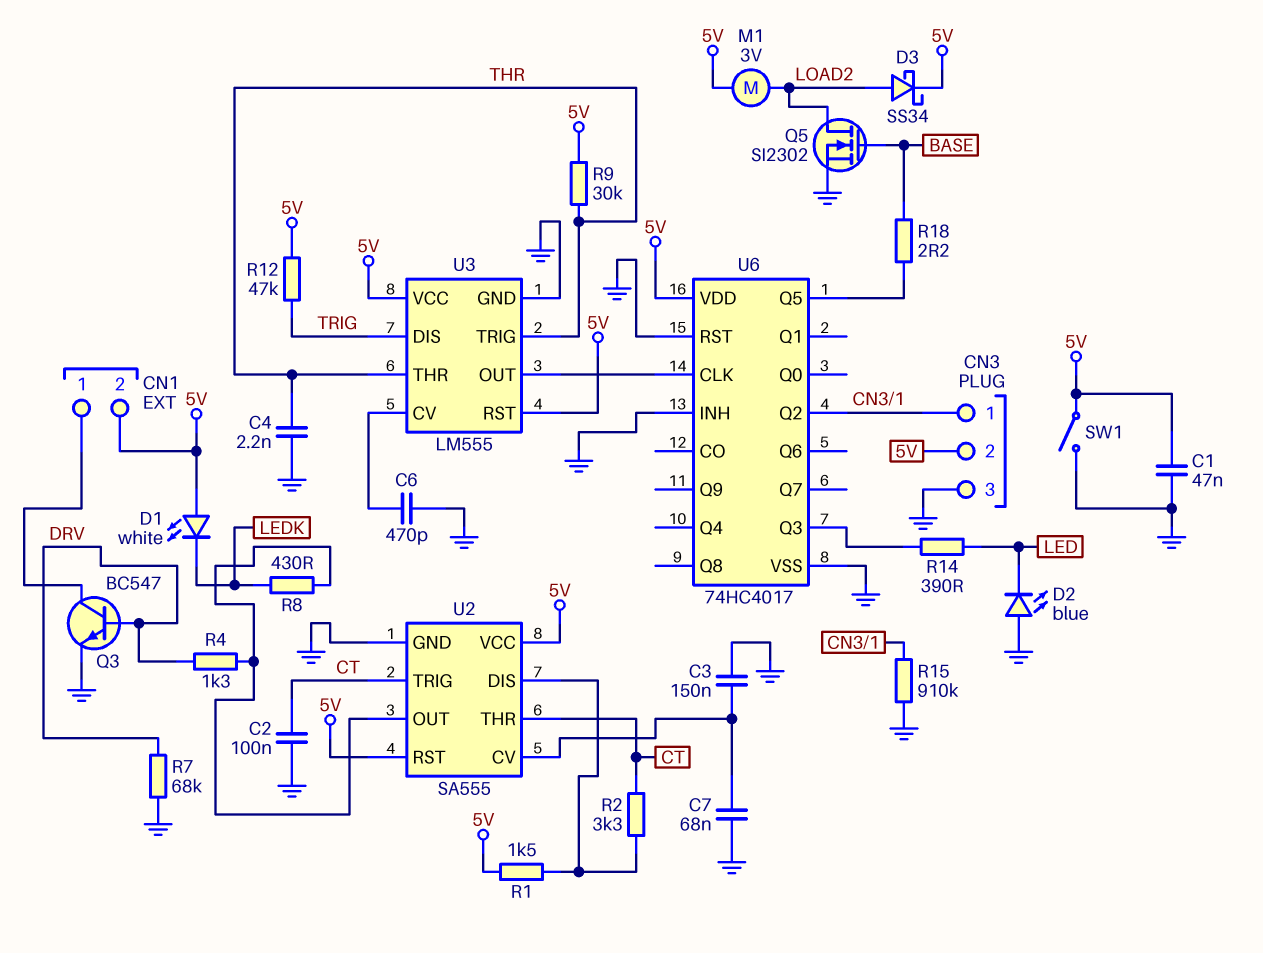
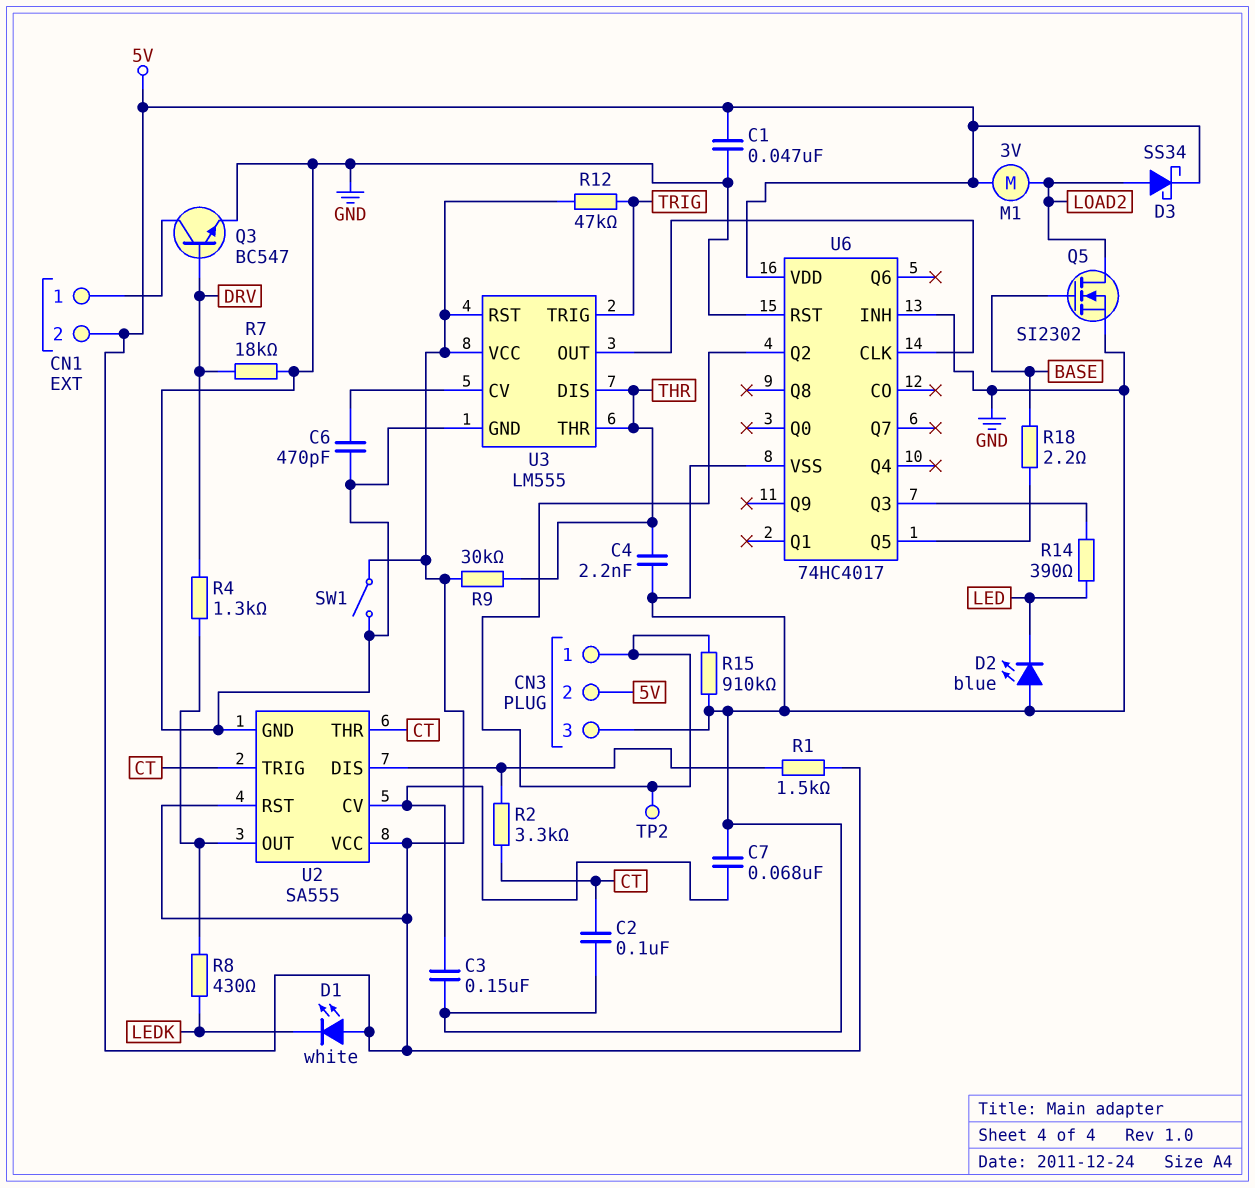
R7: 68k (DRV, GND) -> 18k (DRV, GND)
TP2: none -> test point (CN3/1)
U3 pin DIS: TRIG -> THR
U3 pin TRIG: THR -> TRIG

